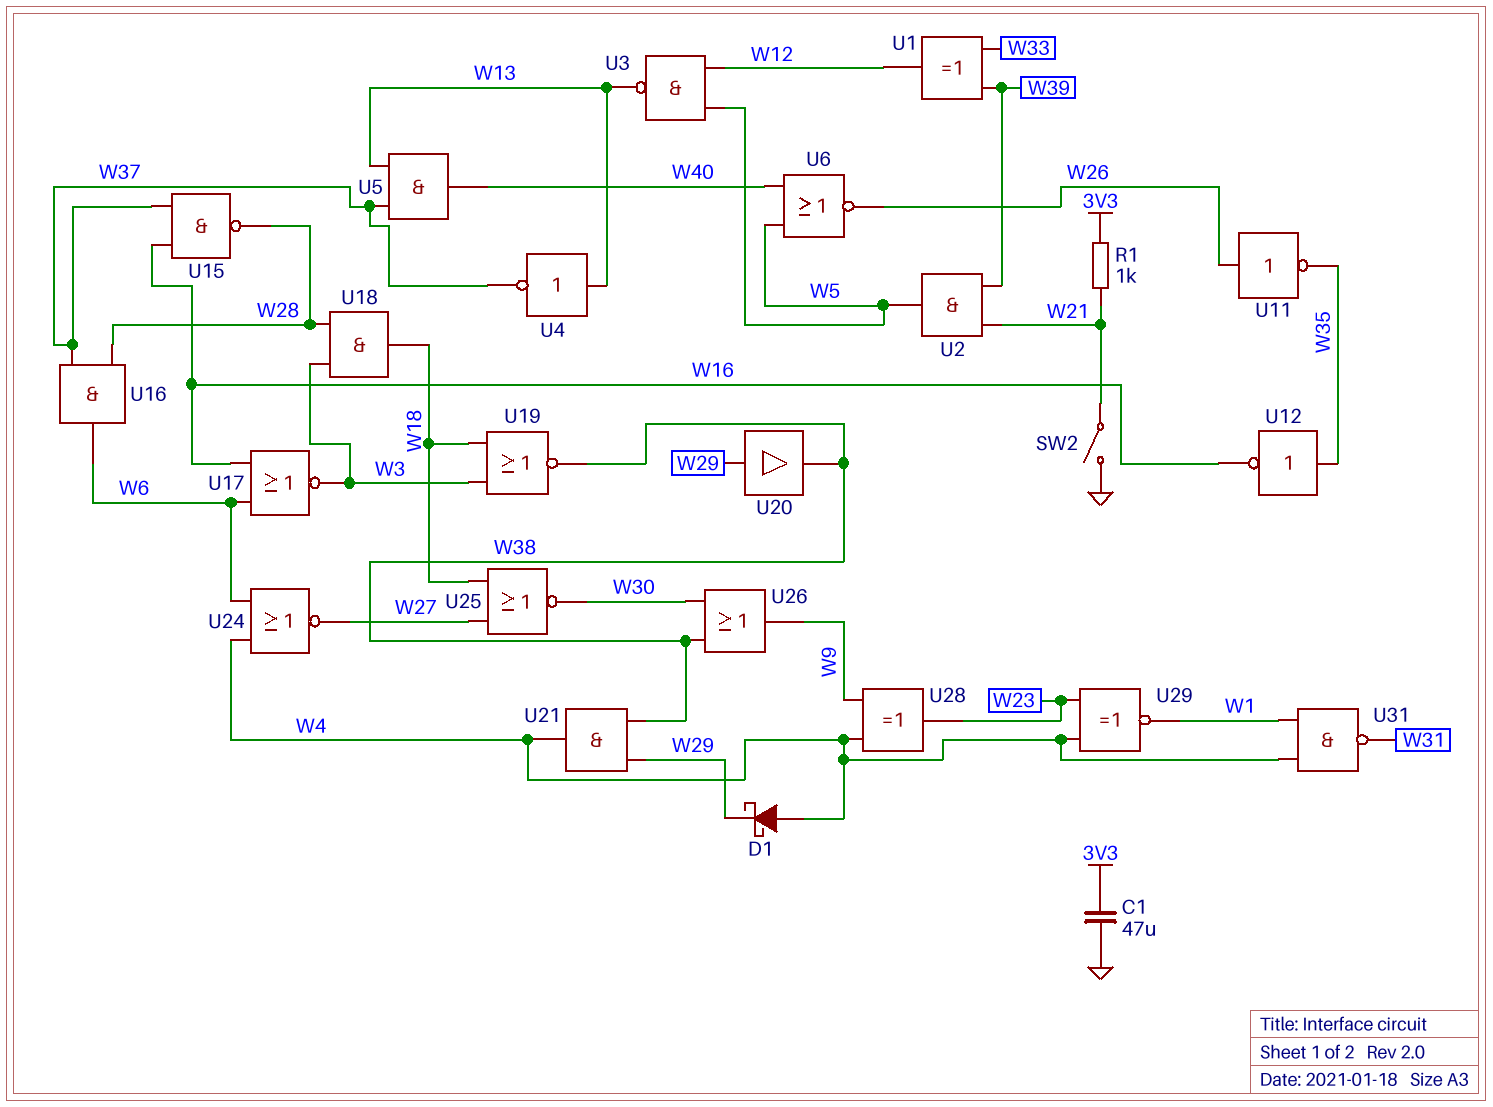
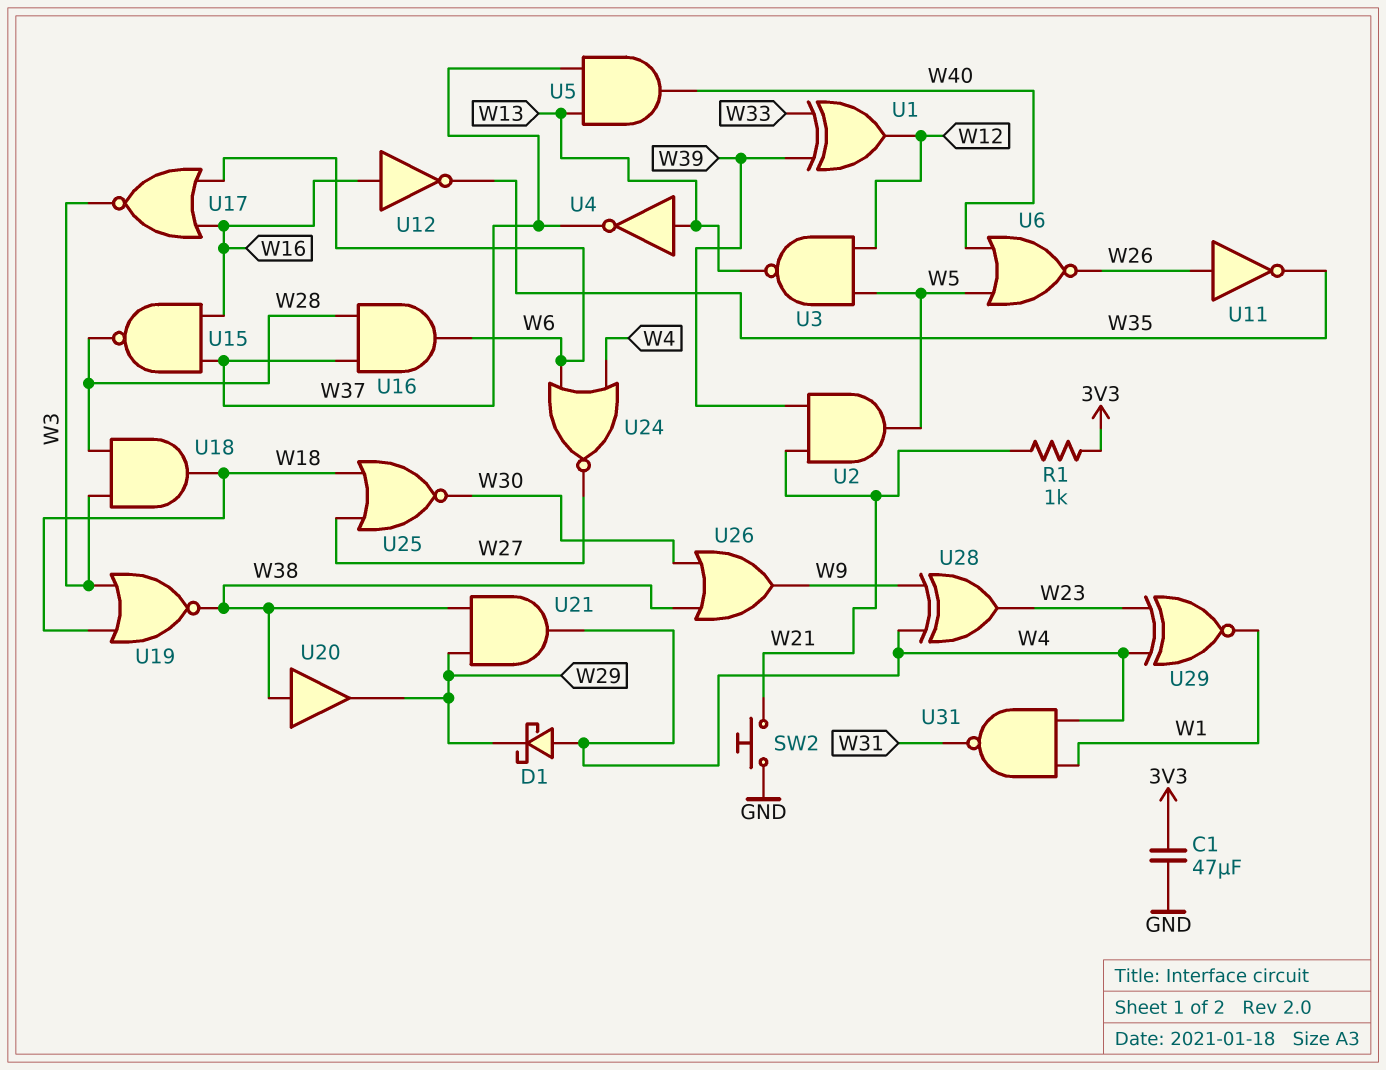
SW2: switch (GND, W21) -> button (GND, W21)
U12: NOT (in W35, out W16) -> NOT (in W16, out W35)
U20: buffer (in W29, out W38) -> buffer (in W38, out W29)

